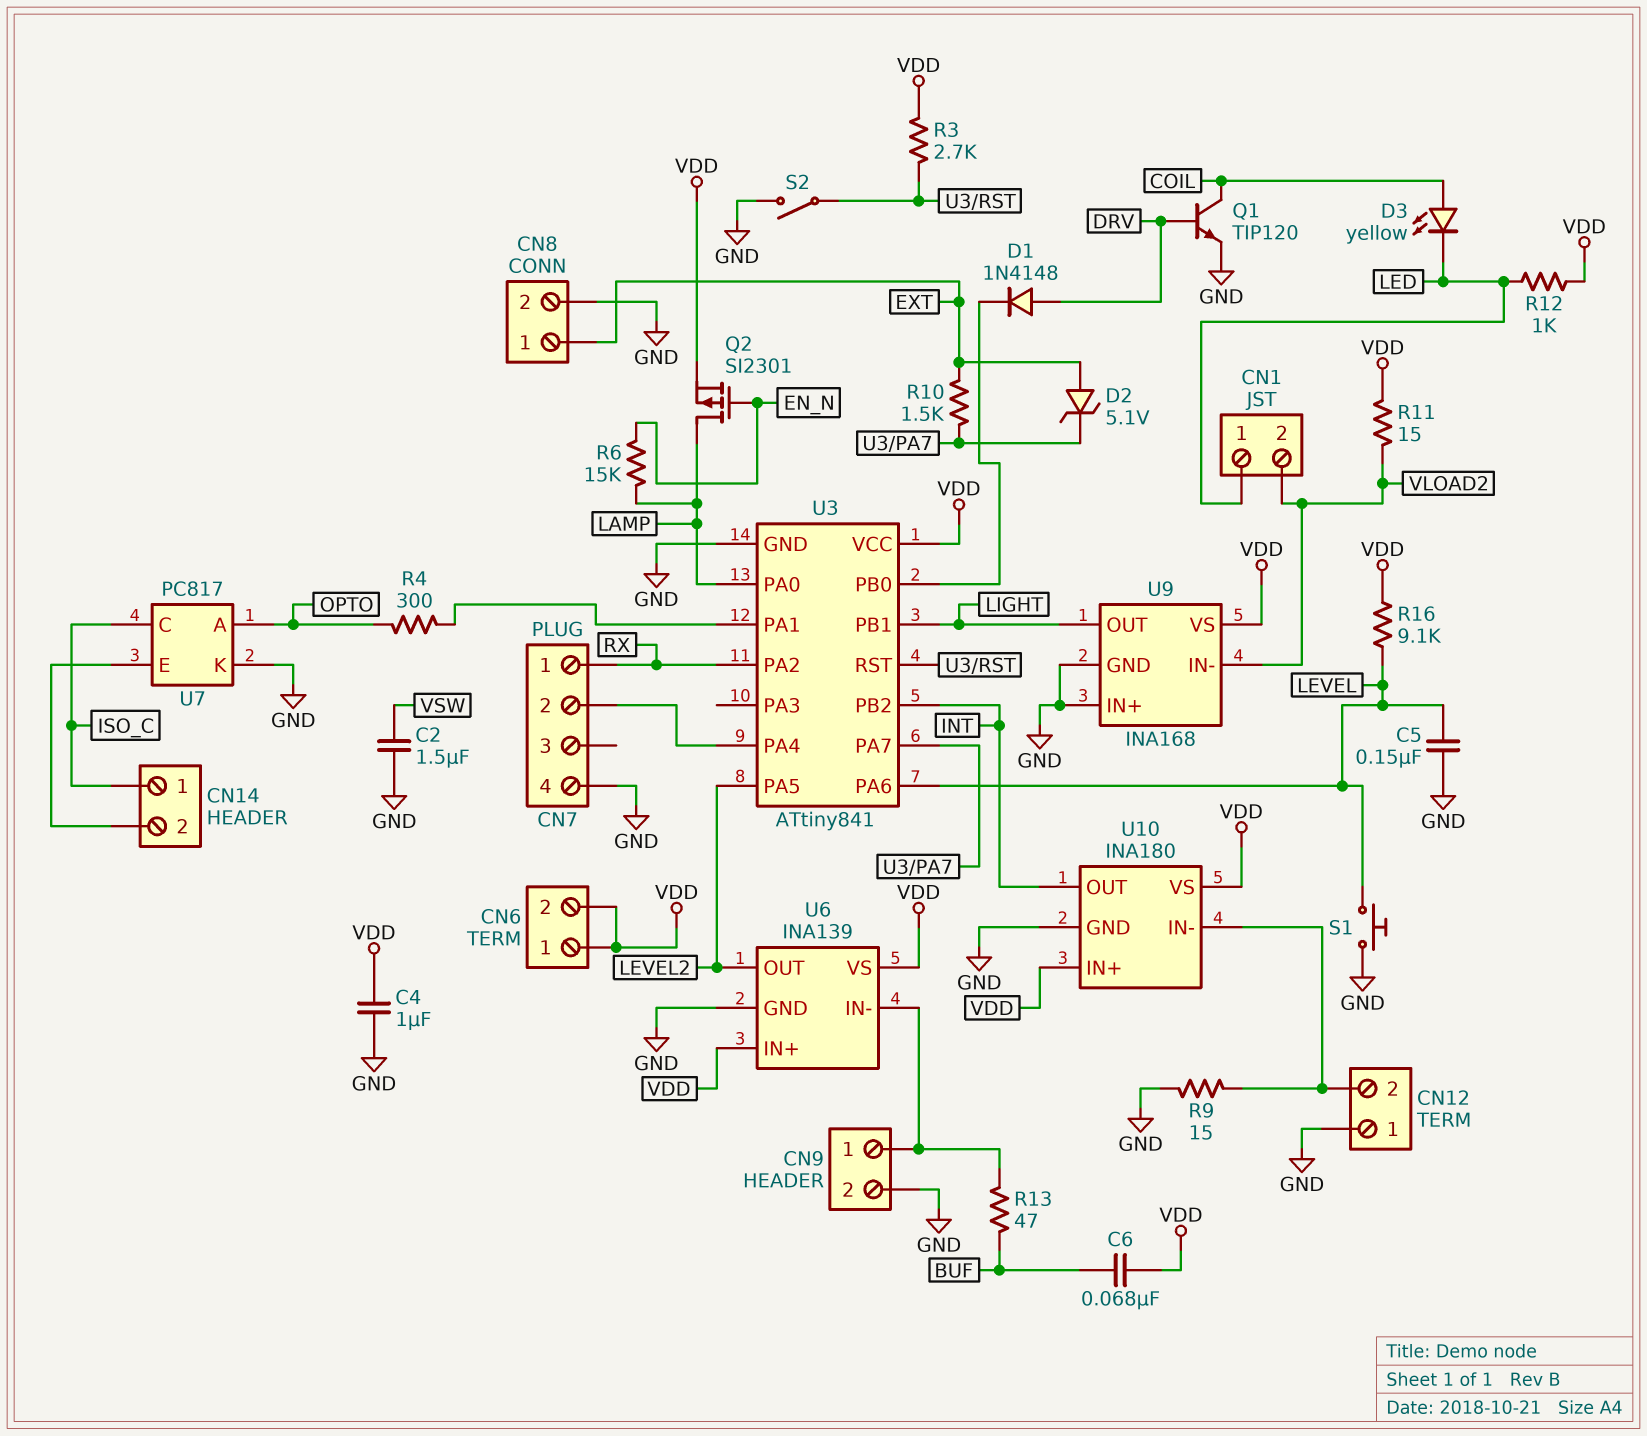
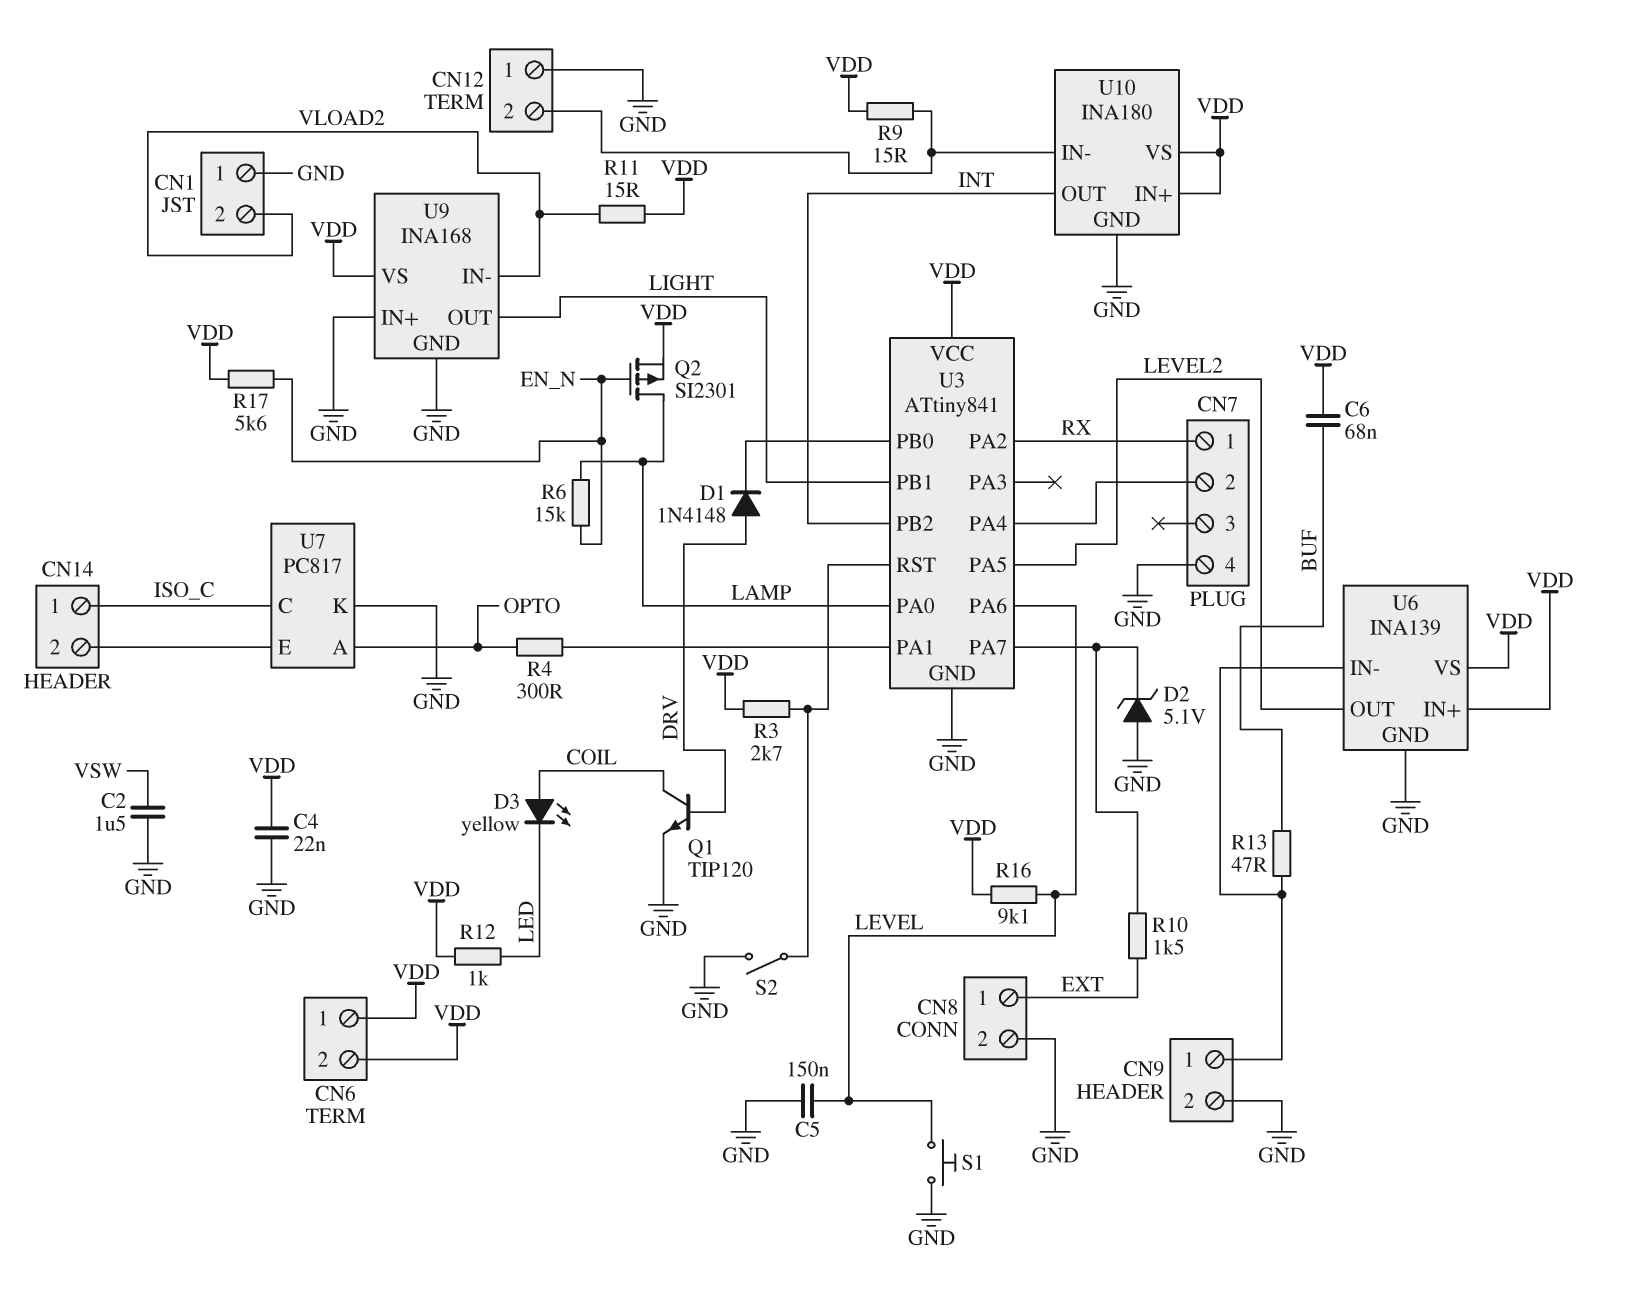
C4: 1uF (GND, VDD) -> 22nF (GND, VDD)
CN1 pin 1: LED -> GND
D2: zener 5.1V (A EXT, K U3/PA7) -> zener 5.1V (A GND, K U3/PA7)
R9: 15 (CN12/2, GND) -> 15 (CN12/2, VDD)
R17: none -> 5.6k (EN_N, VDD)

